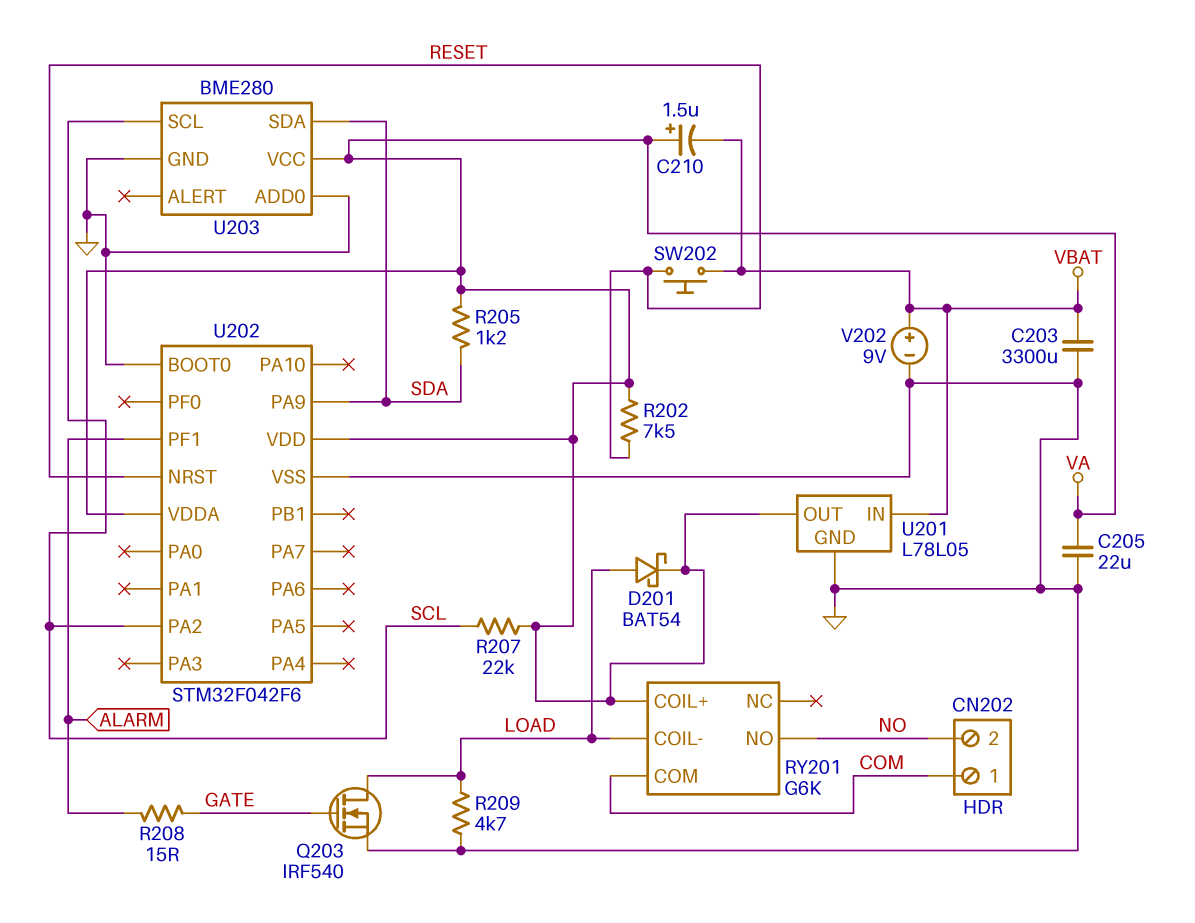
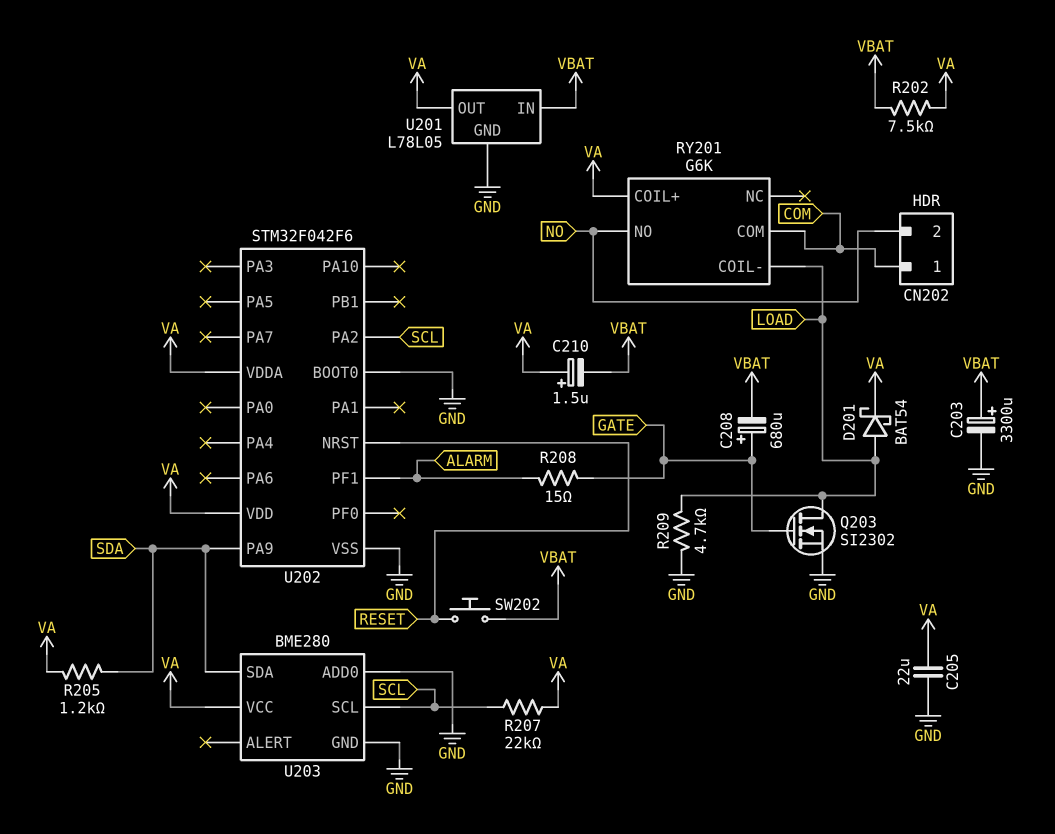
C203: 3300uF (GND, VBAT) -> 3300uF (plus VBAT, minus GND)
C208: none -> 680uF (plus GATE, minus VBAT)
Q203: NMOS IRF540 (G GATE, D LOAD, S GND) -> NMOS SI2302 (G GATE, D LOAD, S GND)
R202: 7.5k (RESET, VA) -> 7.5k (VA, VBAT)
V202: 9V (plus VBAT, minus GND) -> none

